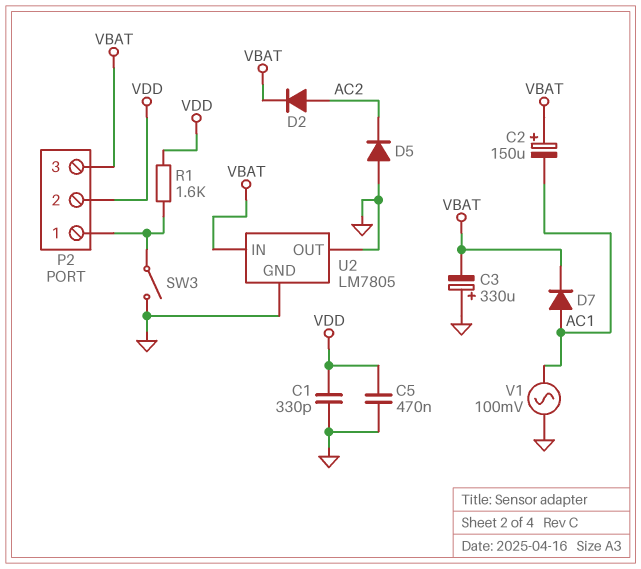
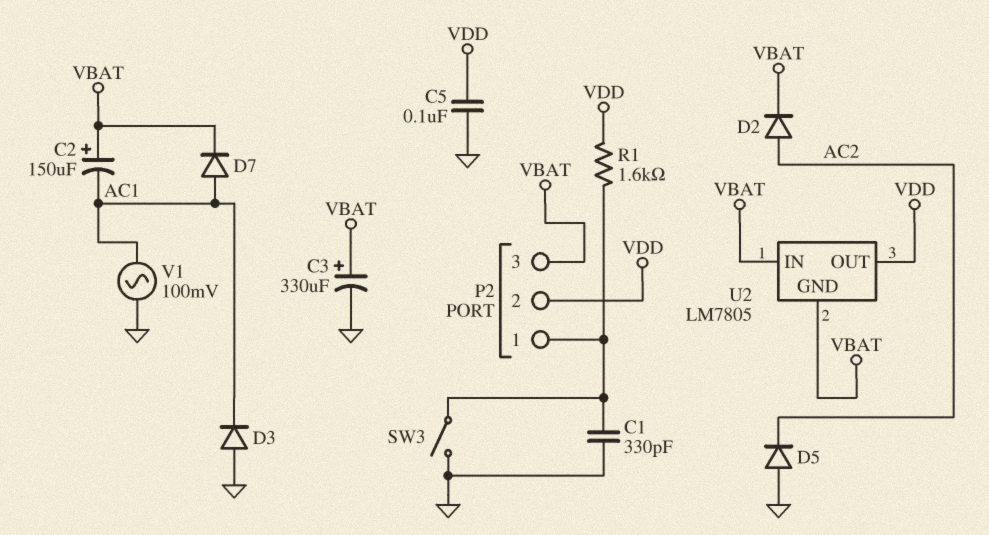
C1: 330pF (GND, VDD) -> 330pF (GND, P2/1)
C3: 330uF (plus GND, minus VBAT) -> 330uF (plus VBAT, minus GND)
C5: 470nF (GND, VDD) -> 100nF (GND, VDD)
D3: none -> diode (A GND, K AC1)
U2 pin GND: GND -> VBAT
U2 pin OUT: GND -> VDD

